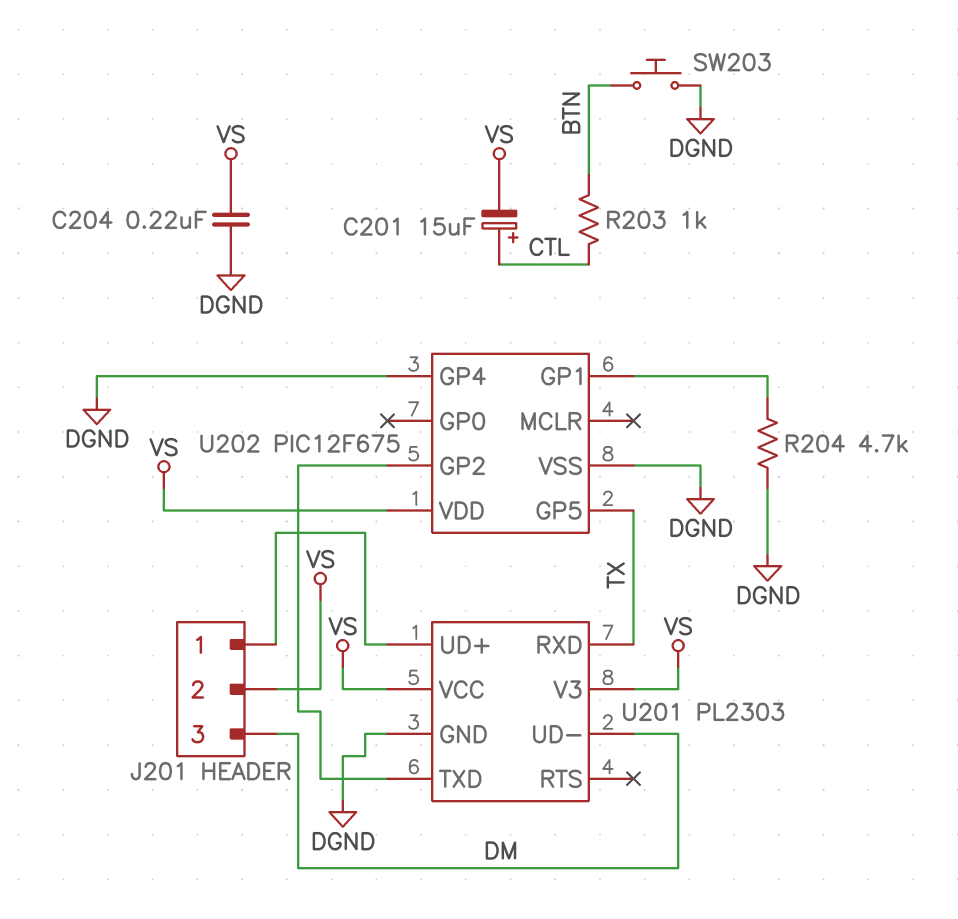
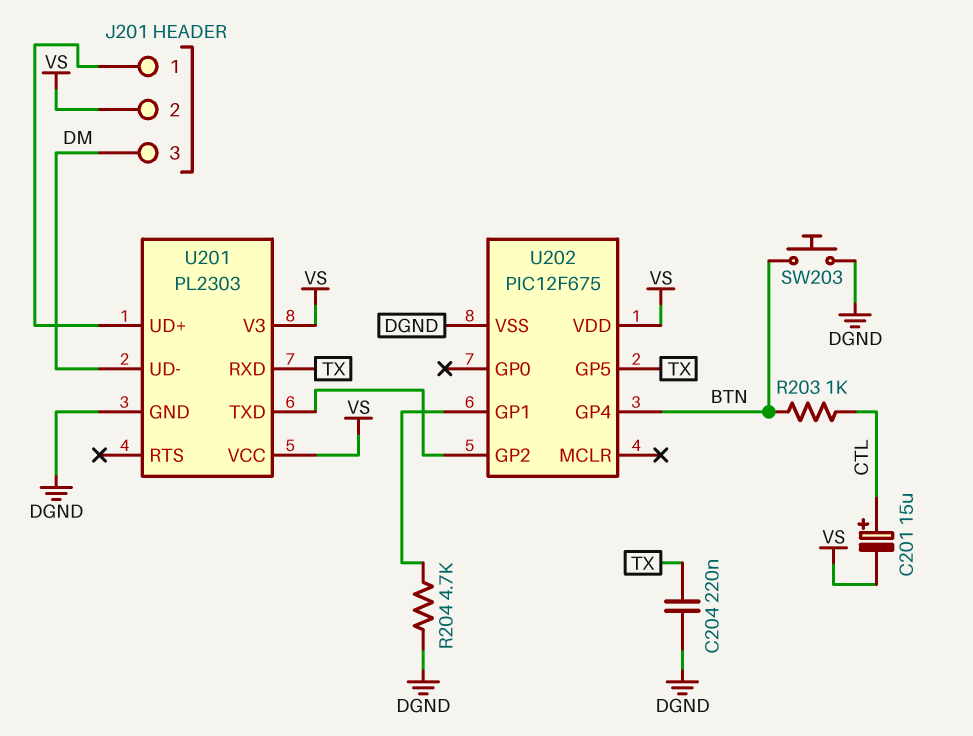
C204: 220nF (DGND, VS) -> 220nF (DGND, TX)
U202 pin GP4: DGND -> BTN

